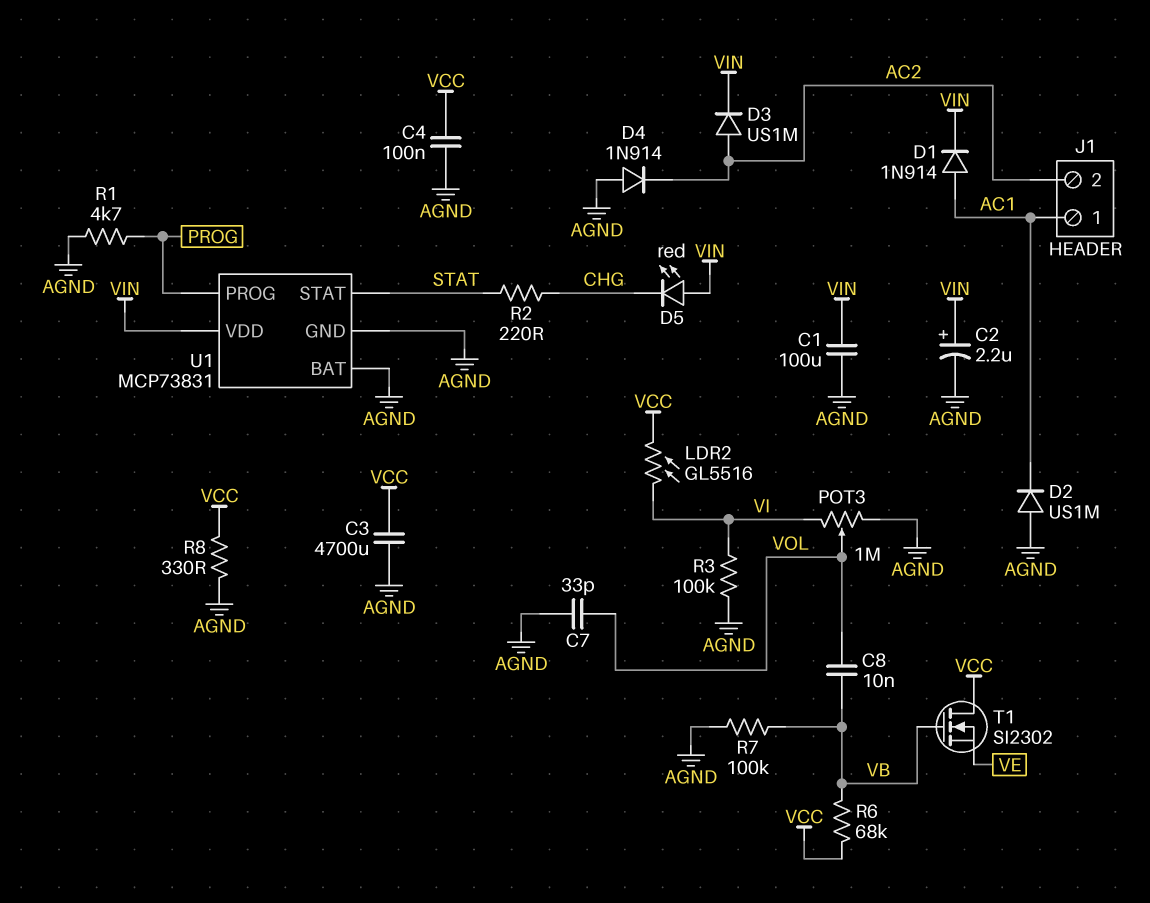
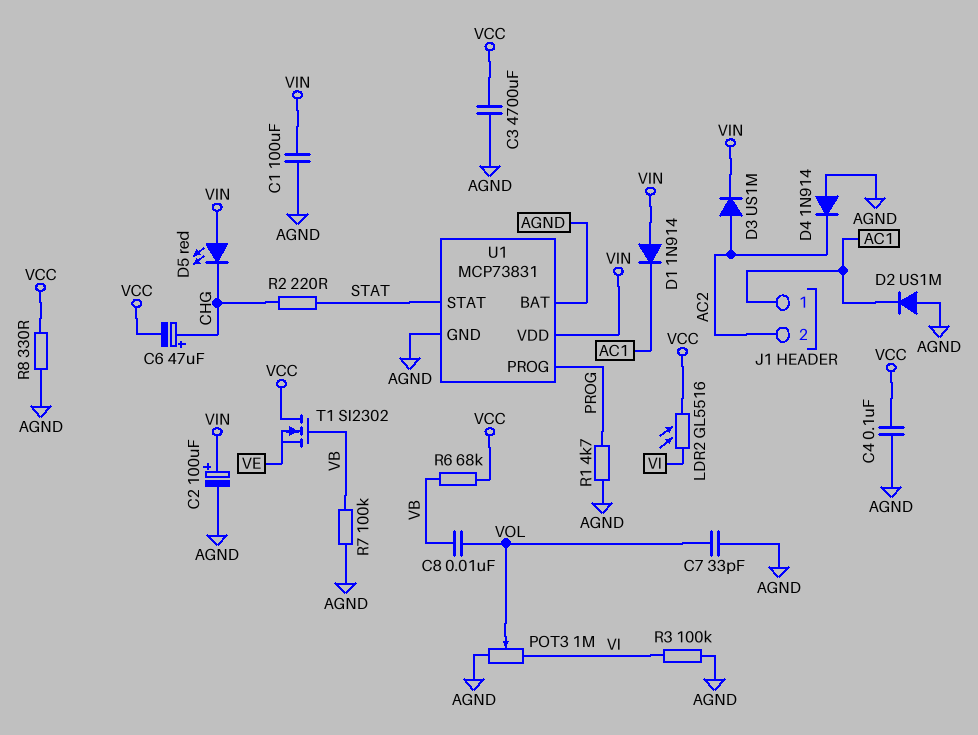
C2: 2.2uF (plus VIN, minus AGND) -> 100uF (plus VIN, minus AGND)
C6: none -> 47uF (plus CHG, minus VCC)
D1: diode 1N914 (A AC1, K VIN) -> diode 1N914 (A VIN, K AC1)

